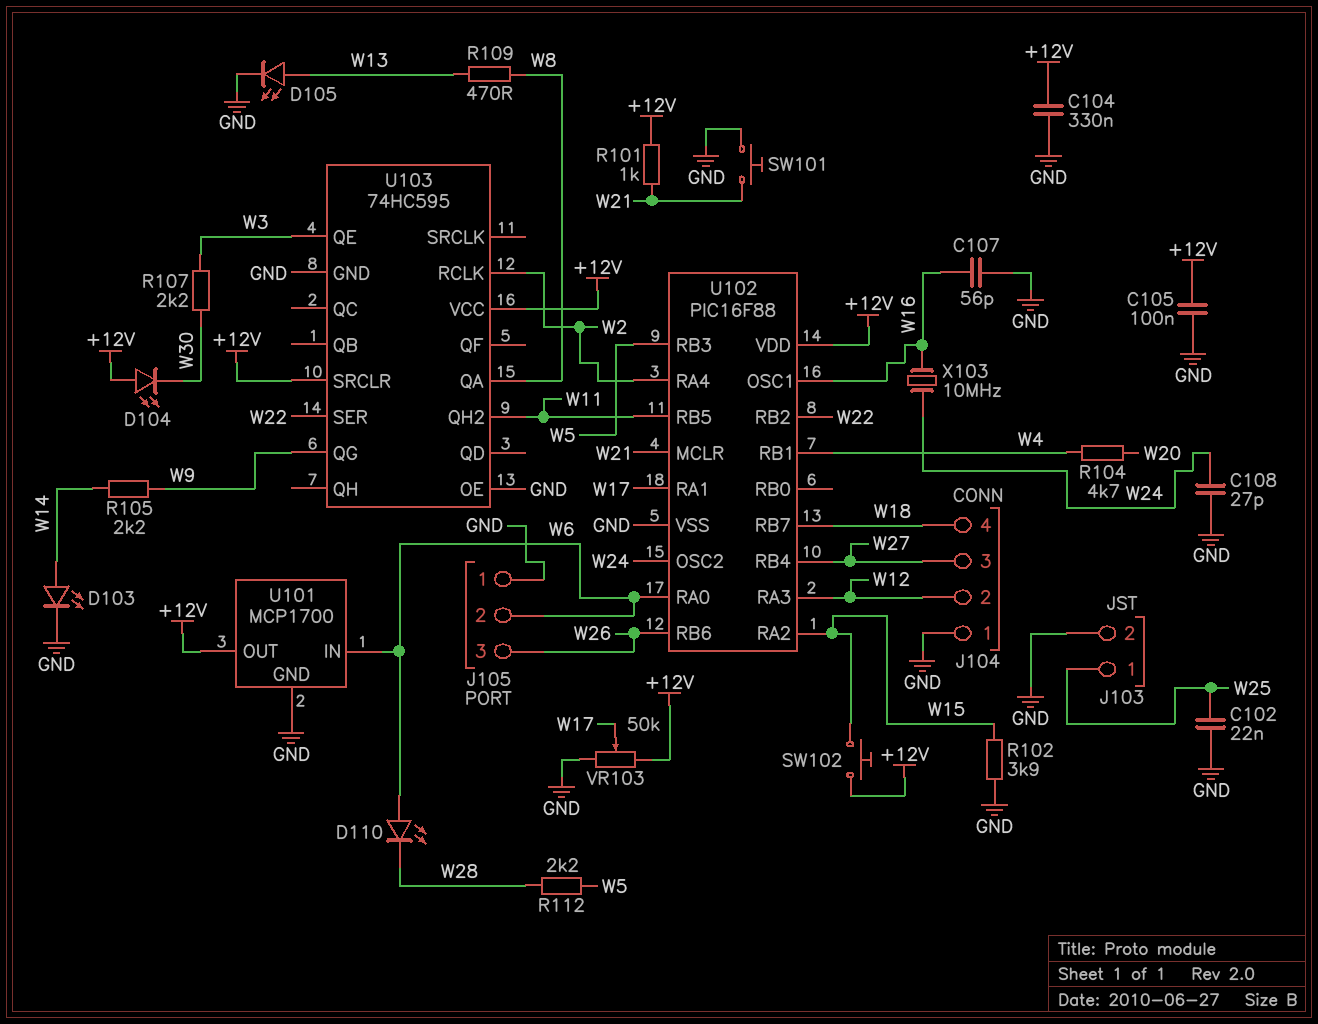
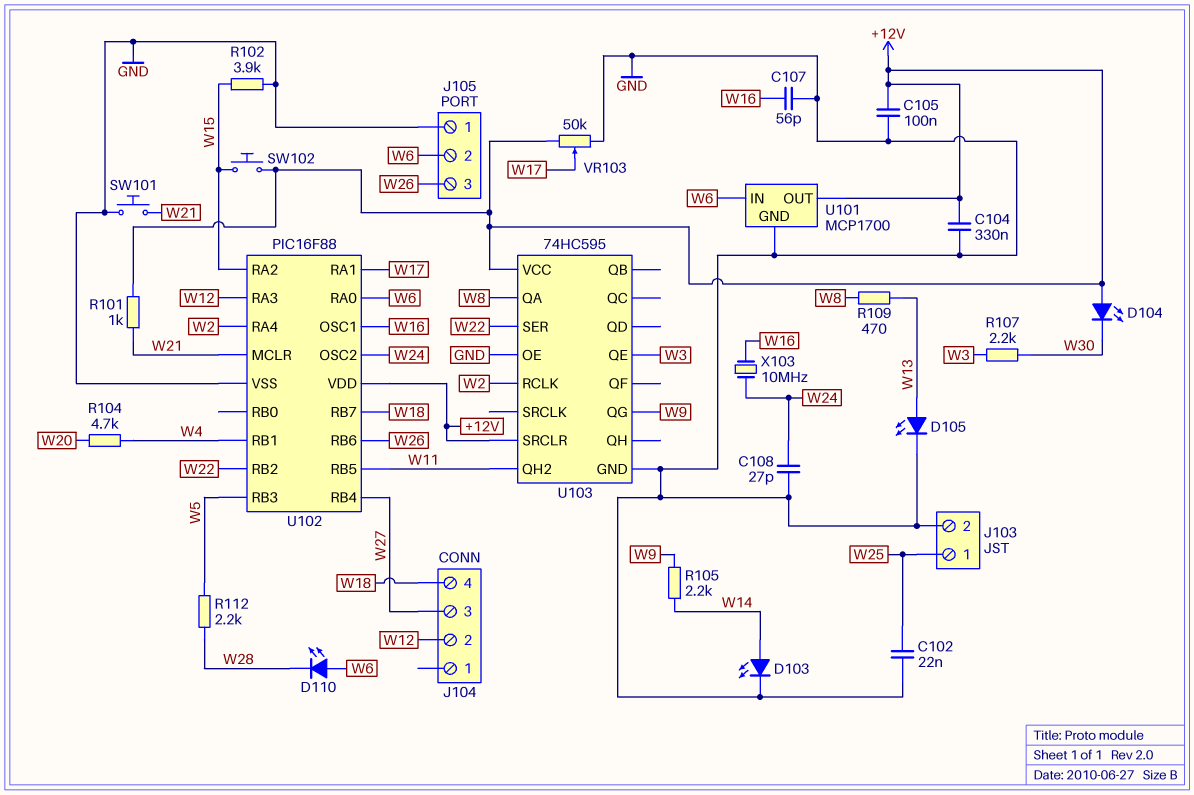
J104 pin 1: GND -> none

